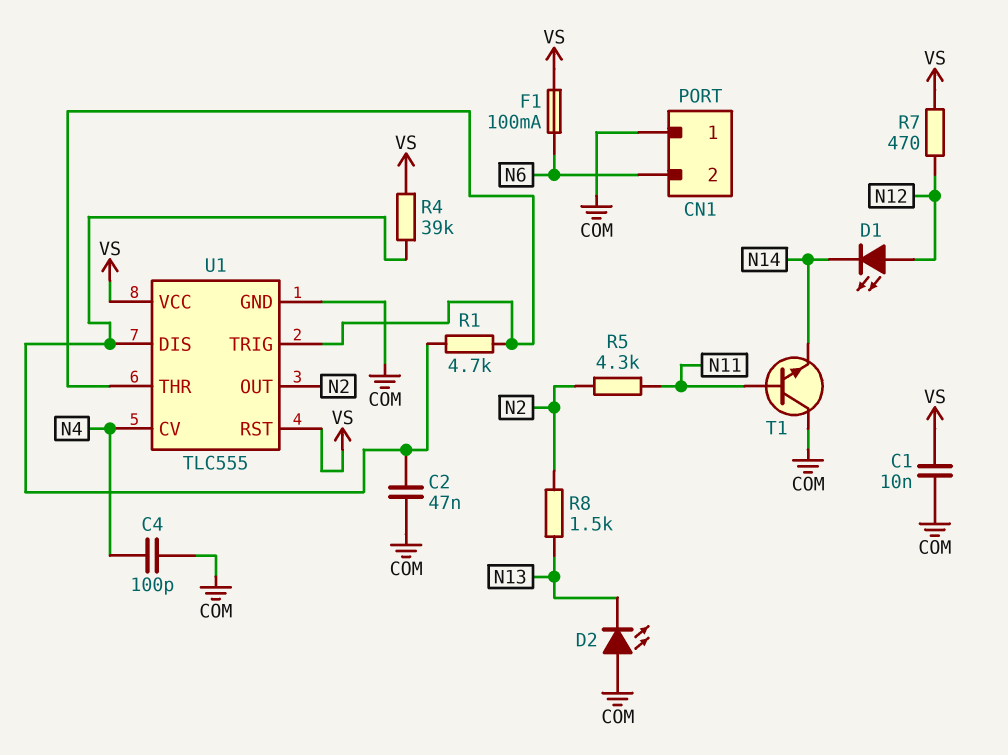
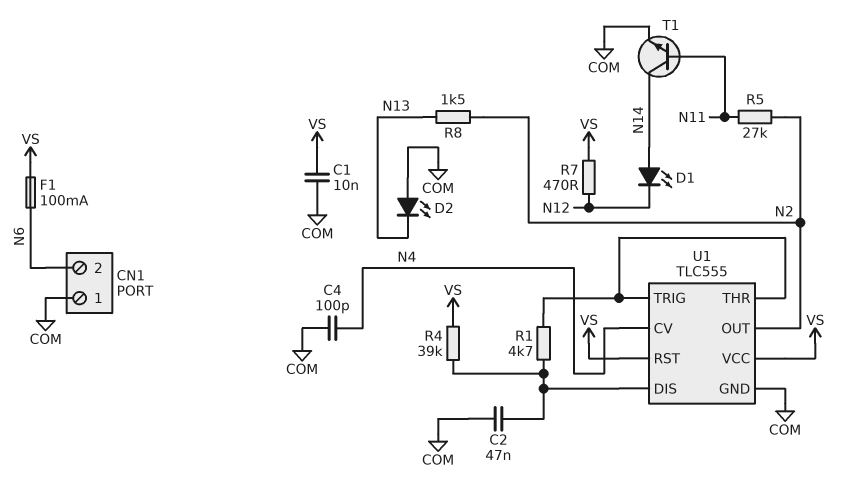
D1: LED (A N12, K N14) -> LED (A N14, K N12)
R5: 4.3k (N2, N11) -> 27k (N2, N11)
T1: NPN (B N11, C COM, E N14) -> NPN (B N11, C N14, E COM)

